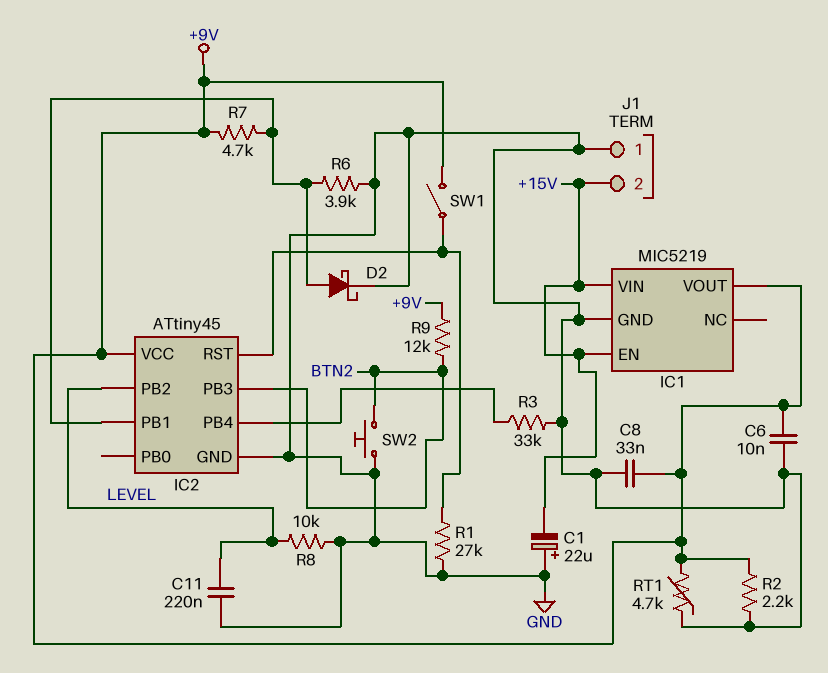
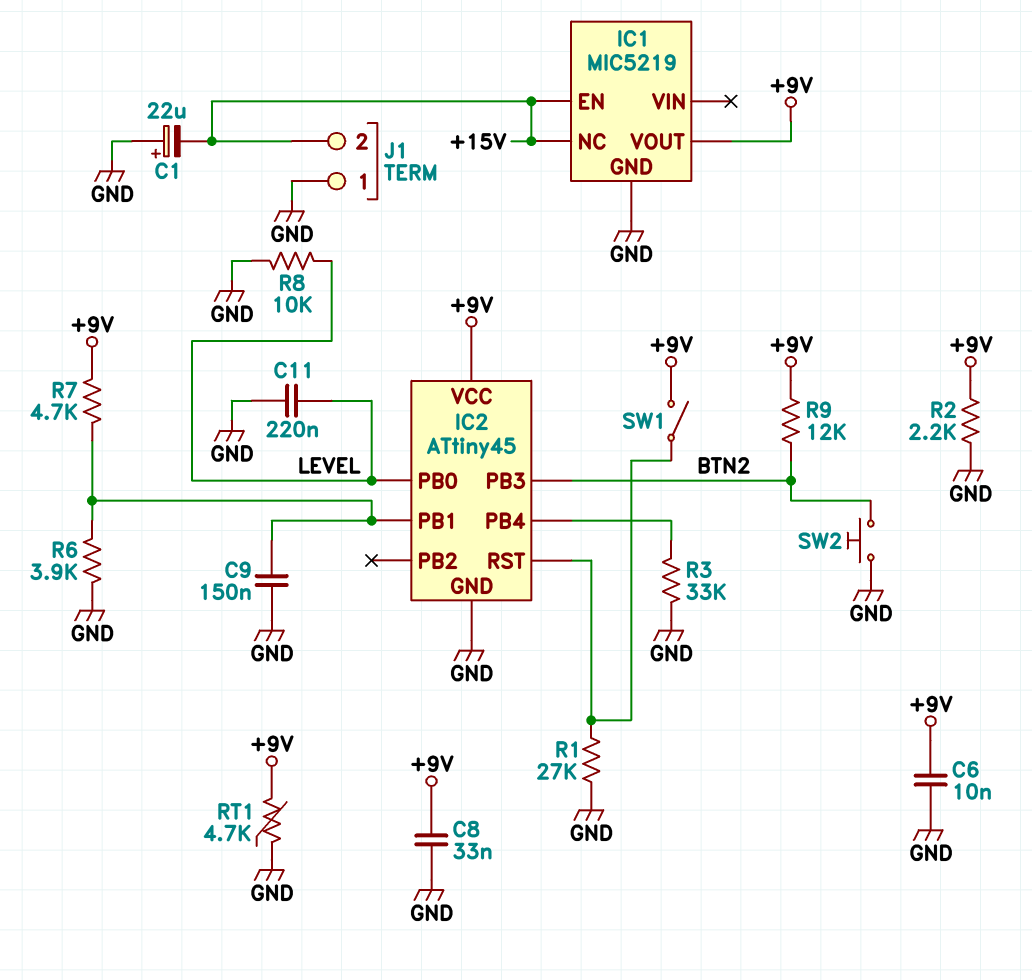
C9: none -> 150nF (GND, IC2/PB1)
D2: schottky (A IC2/PB1, K GND) -> none
IC1 pin NC: none -> +15V
IC1 pin VIN: +15V -> none
IC2 pin PB0: none -> LEVEL
IC2 pin PB2: LEVEL -> none

